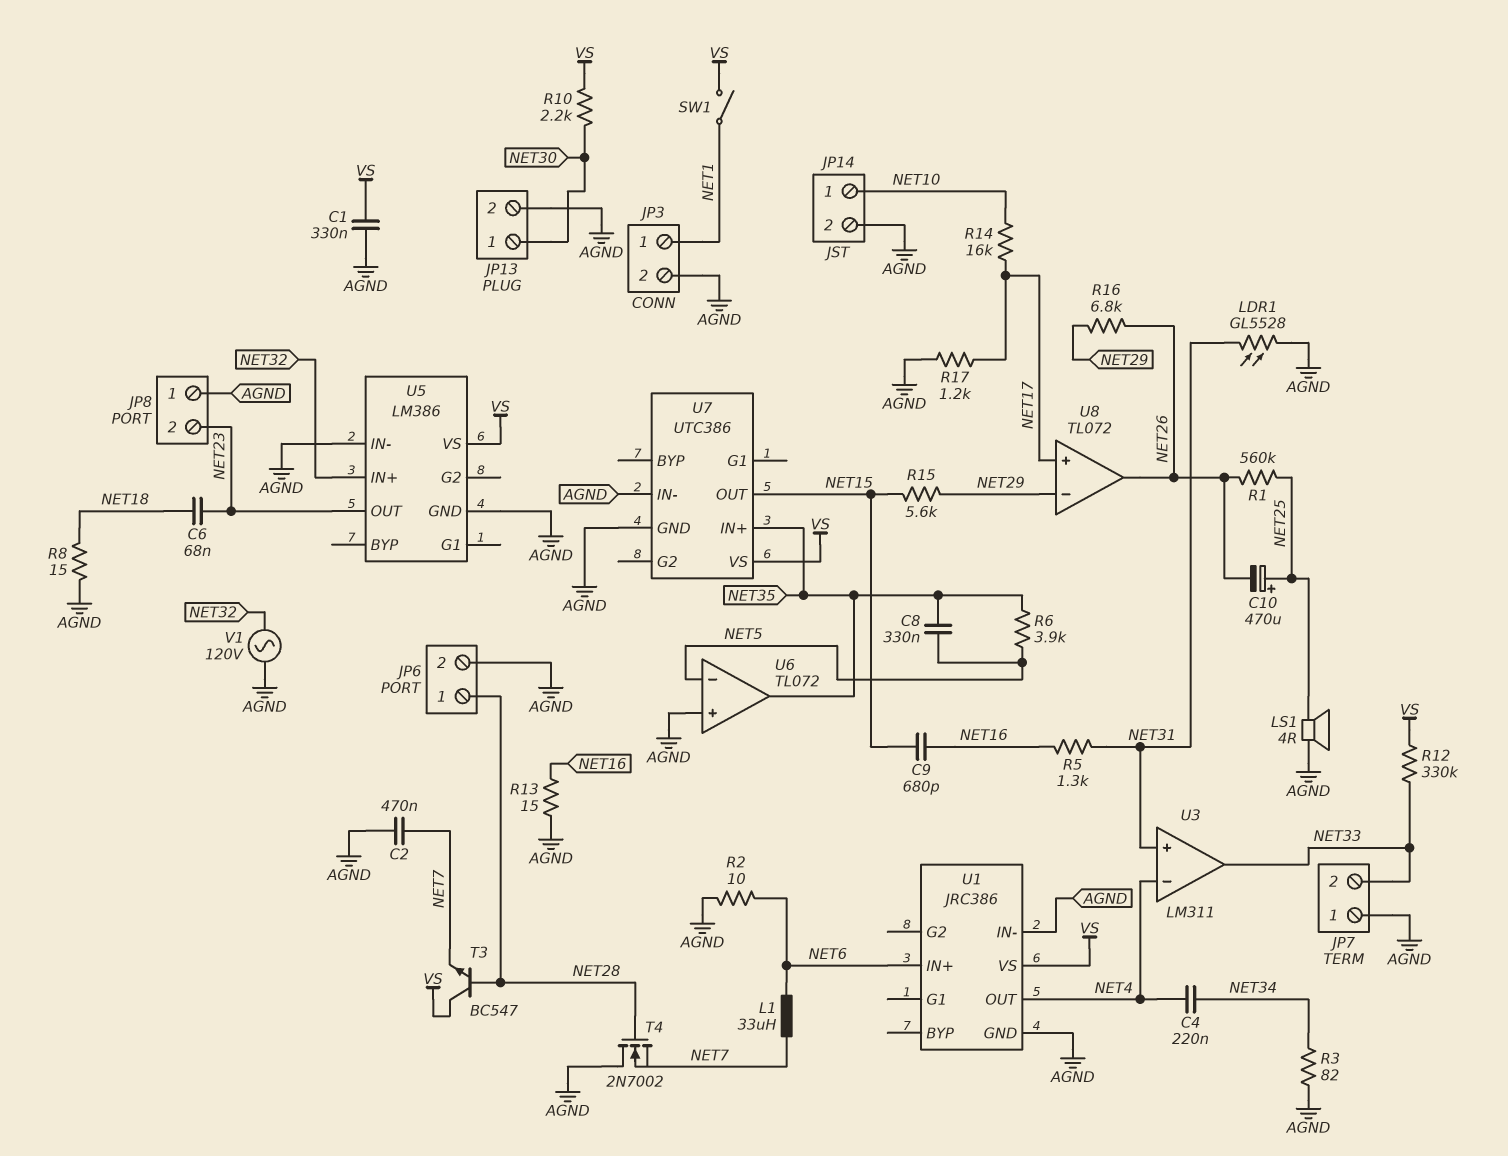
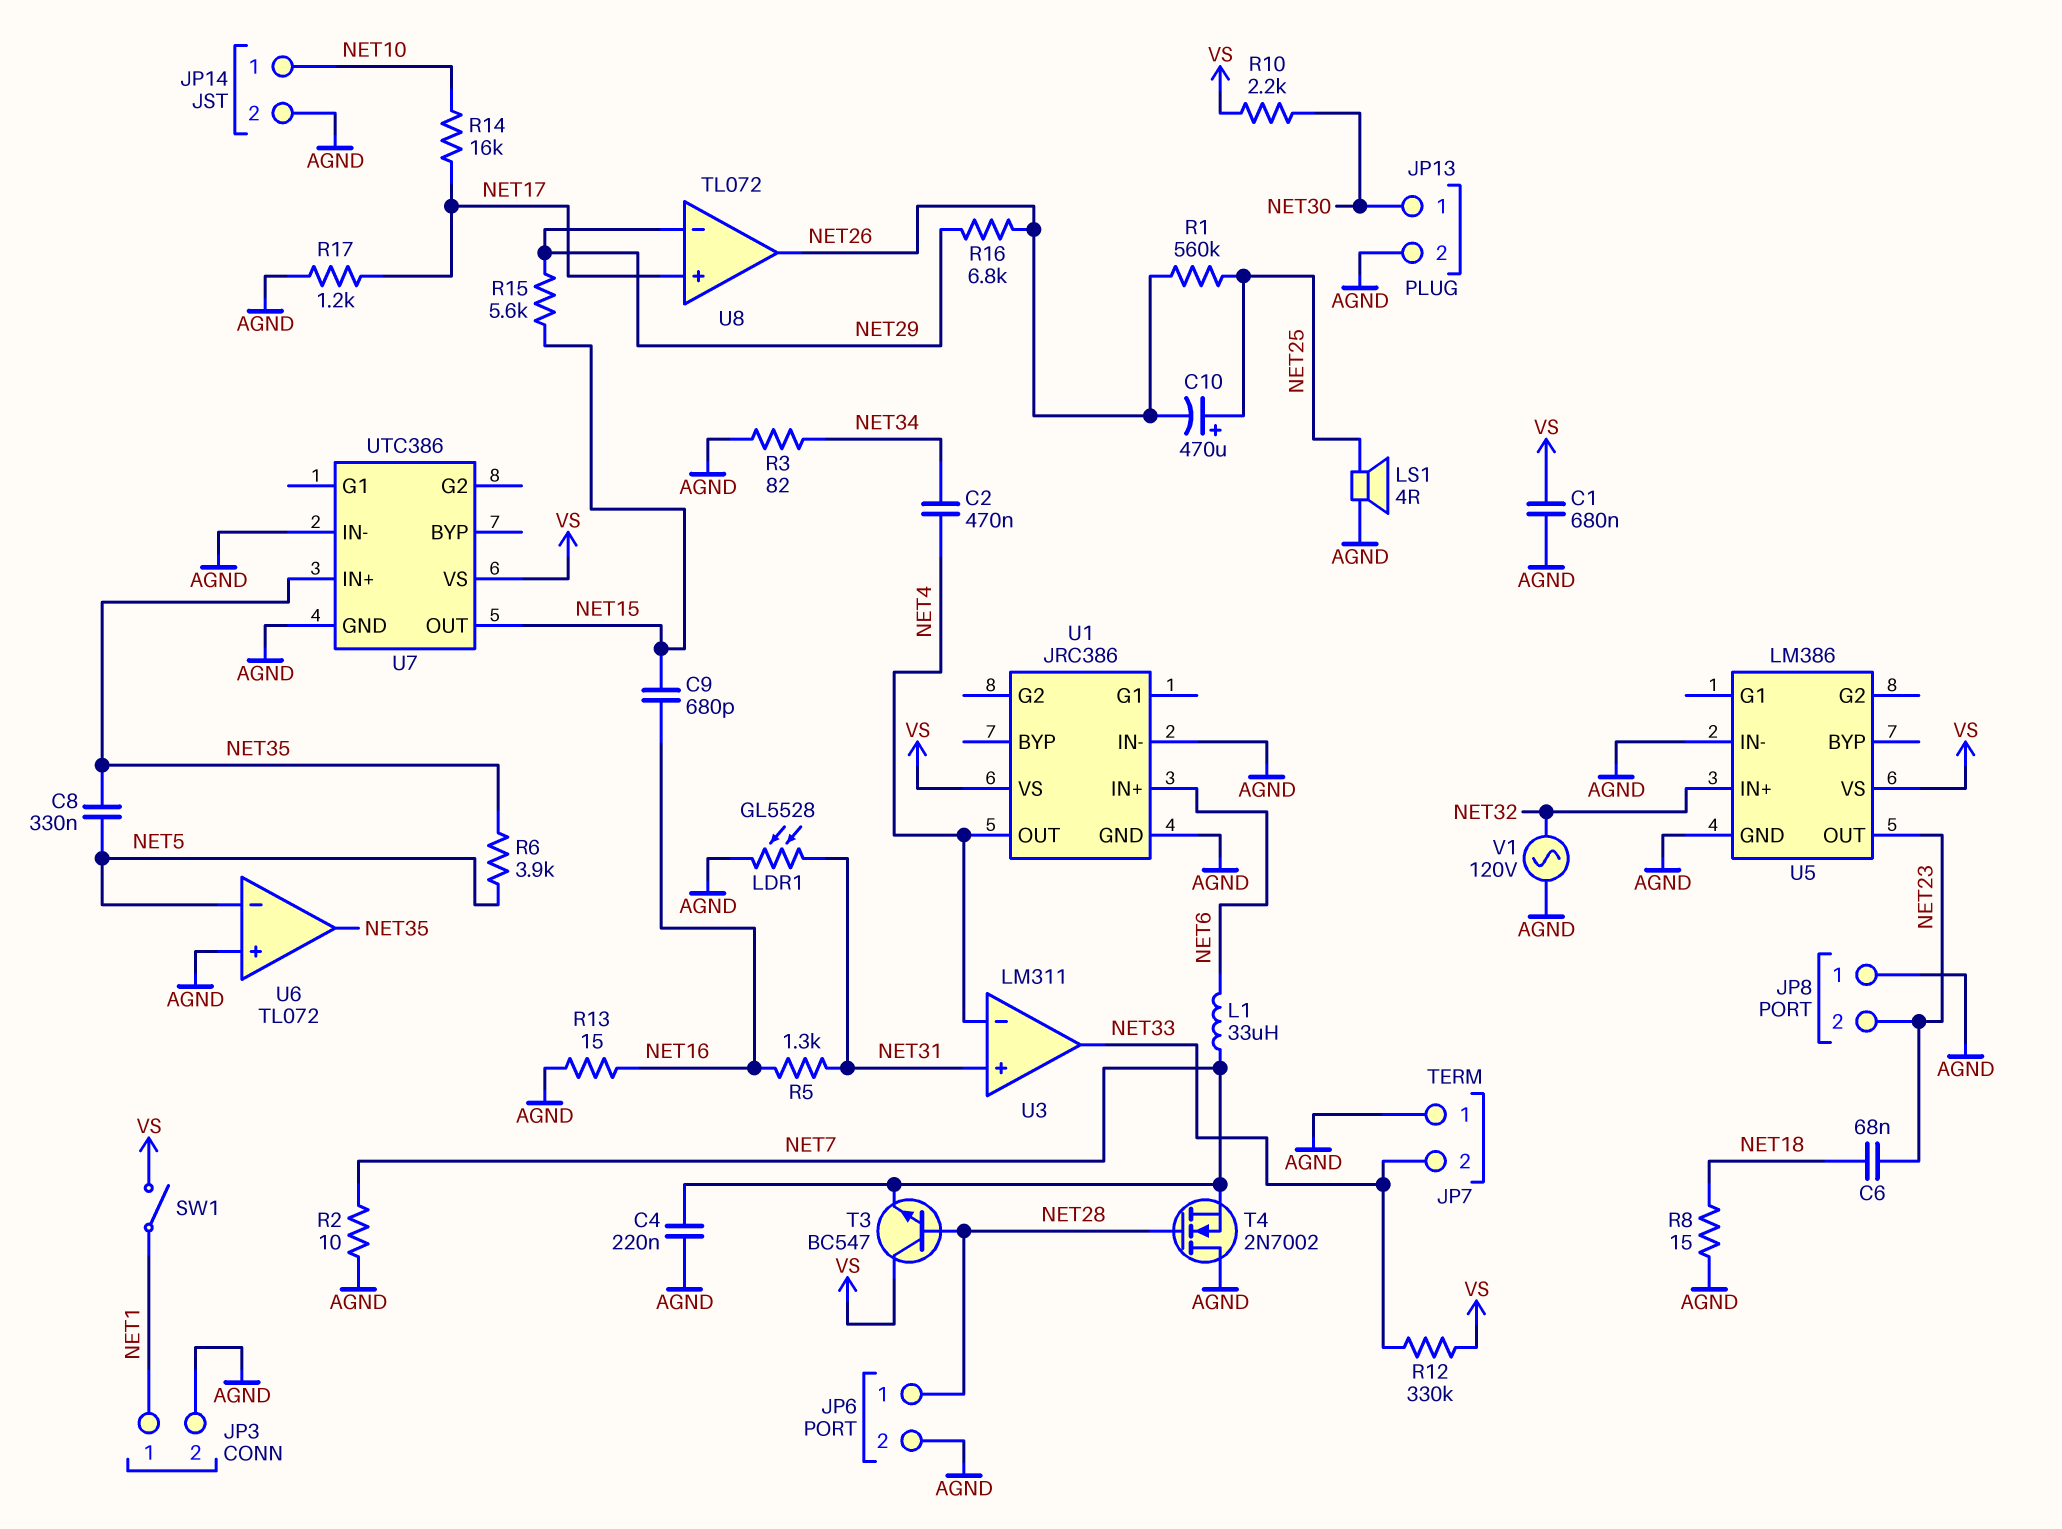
C1: 330nF (AGND, VS) -> 680nF (AGND, VS)
C2: 470nF (AGND, NET7) -> 470nF (NET4, NET34)
C4: 220nF (NET4, NET34) -> 220nF (AGND, NET7)
R2: 10 (AGND, NET6) -> 10 (AGND, NET7)

